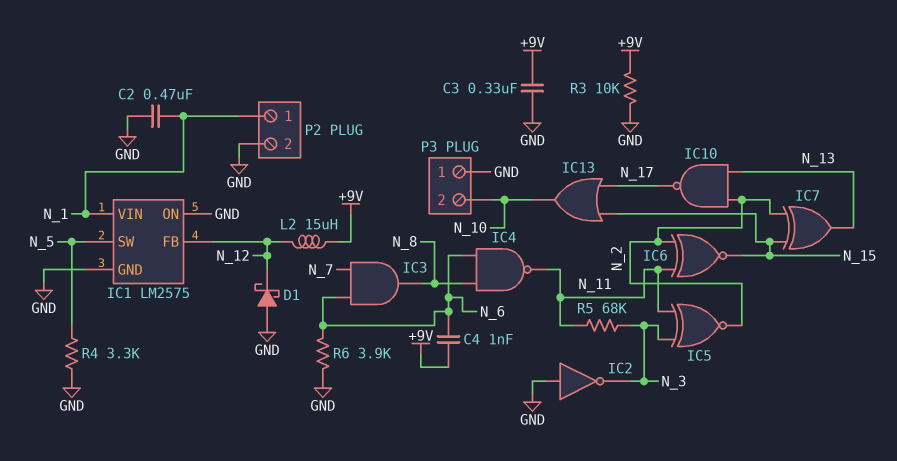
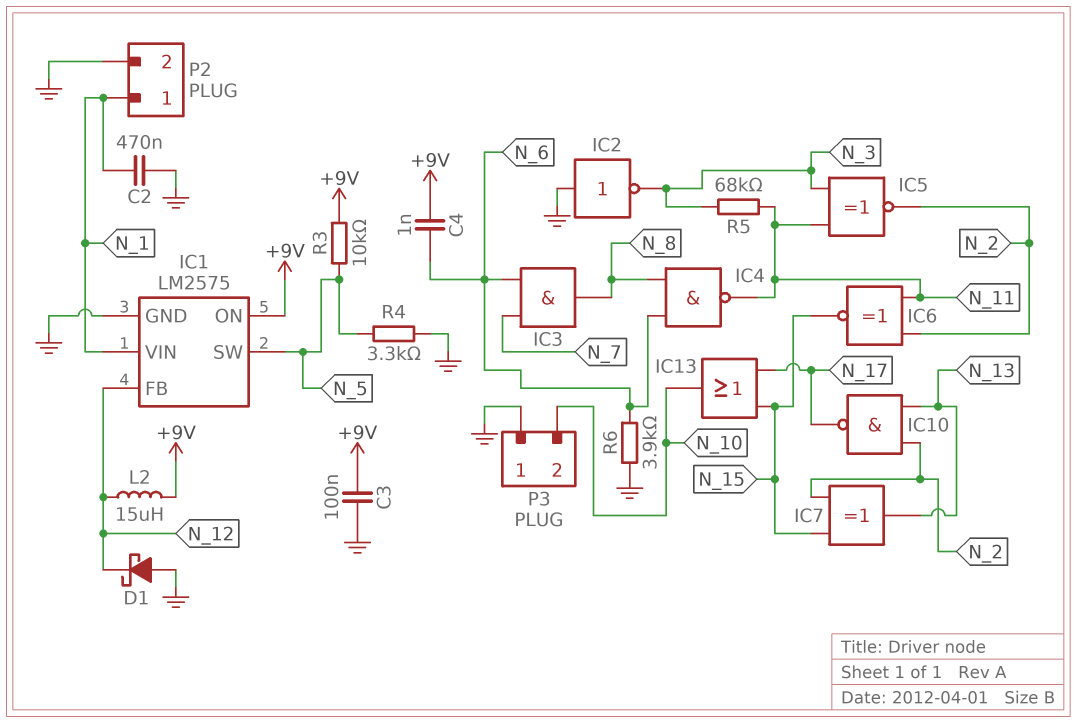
C3: 330nF (+9V, GND) -> 100nF (+9V, GND)
IC1 pin ON: GND -> +9V
R3: 10k (+9V, GND) -> 10k (+9V, N_5)

